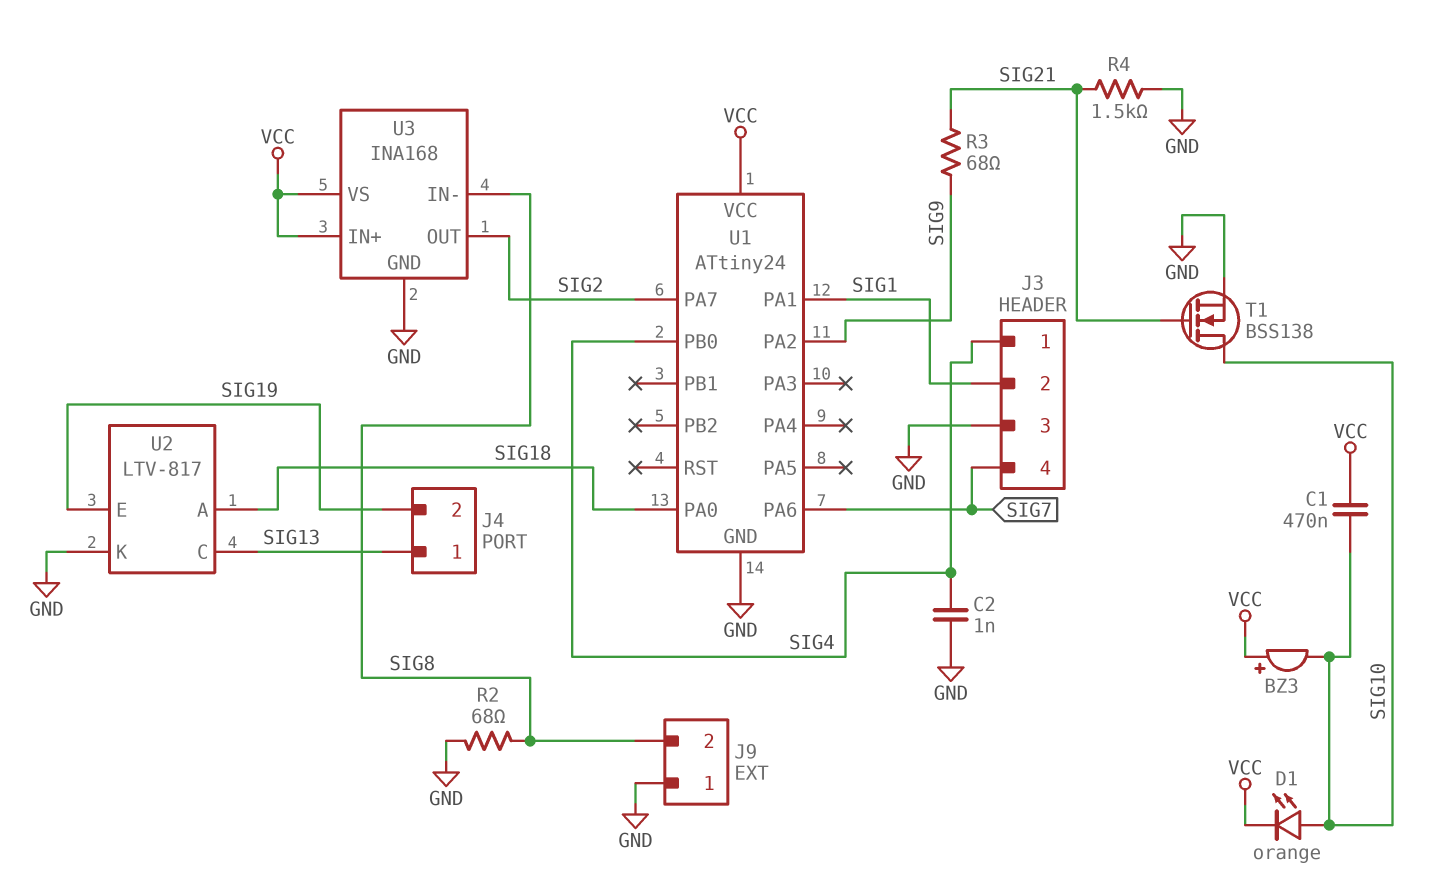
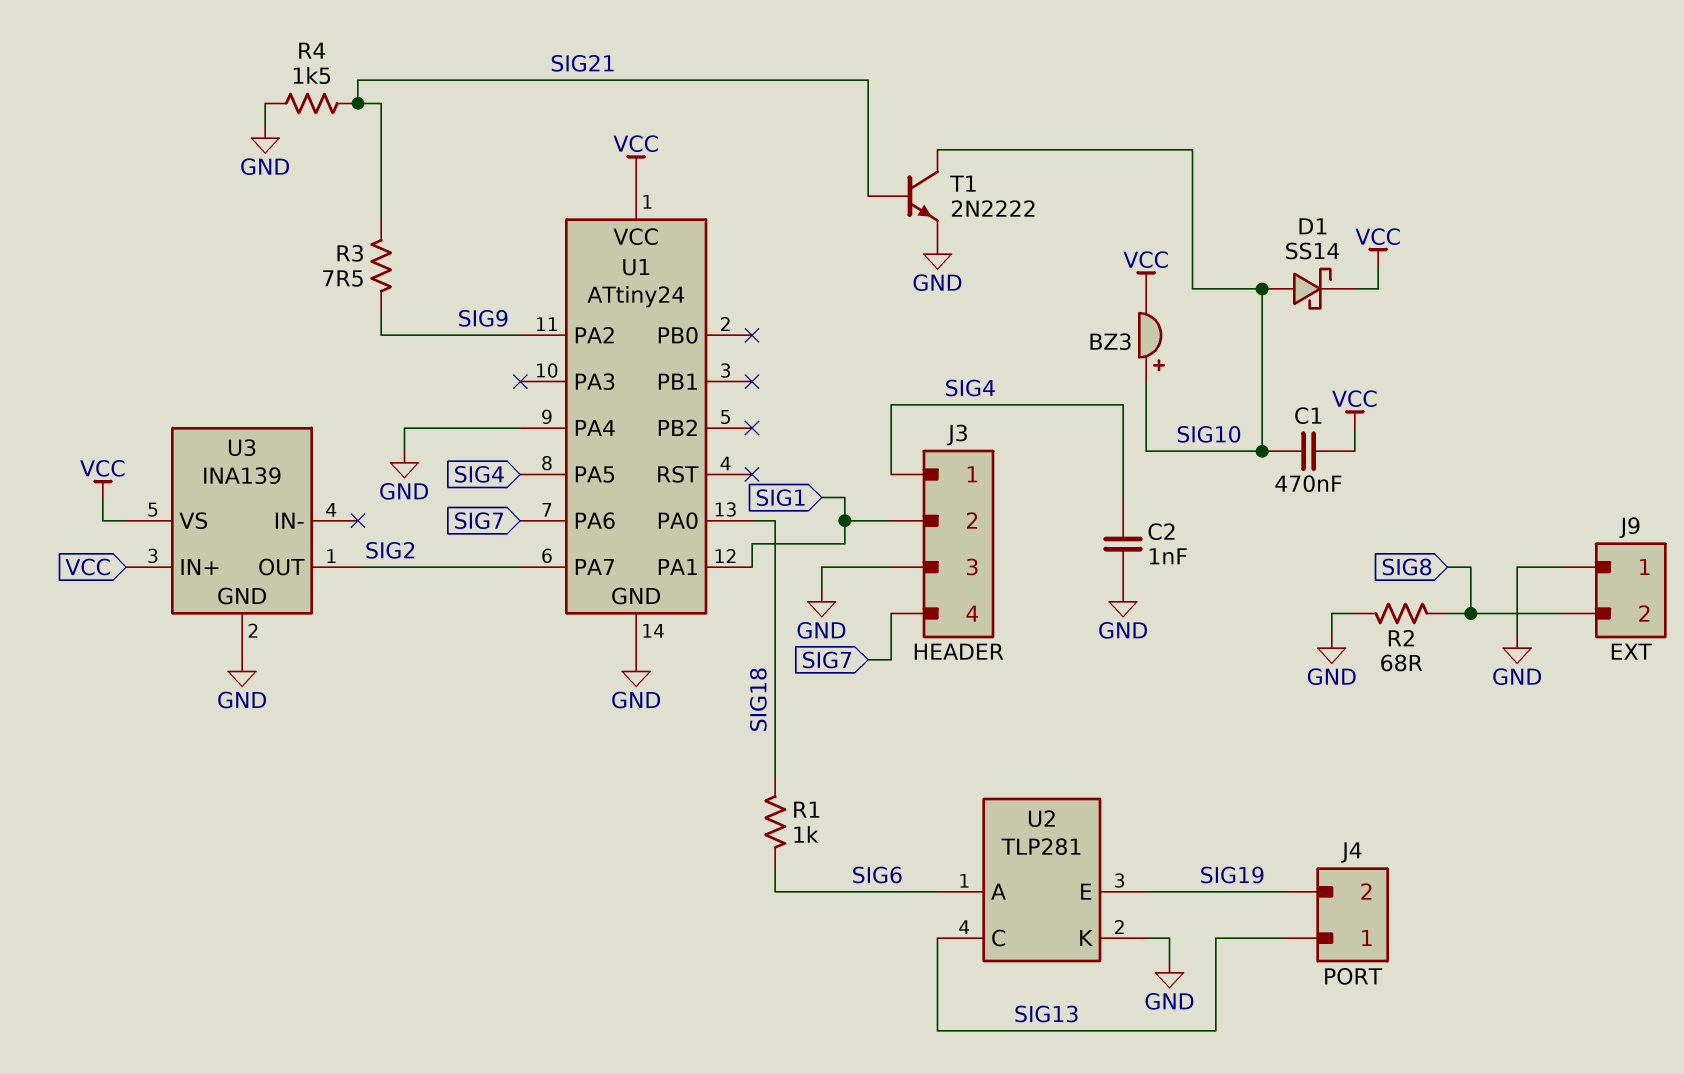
BZ3: buzzer (plus VCC, minus SIG10) -> buzzer (plus SIG10, minus VCC)
D1: LED orange (A SIG10, K VCC) -> schottky SS14 (A SIG10, K VCC)
R1: none -> 1k (SIG6, SIG18)
R3: 68 (SIG9, SIG21) -> 7.5 (SIG9, SIG21)
T1: NMOS BSS138 (G SIG21, D SIG10, S GND) -> NPN 2N2222 (B SIG21, C SIG10, E GND)
U1 pin PA4: none -> GND
U1 pin PA5: none -> SIG4
U1 pin PB0: SIG4 -> none
U2: LTV-817 -> TLP281
U2 pin A: SIG18 -> SIG6
U3: INA168 -> INA139
U3 pin IN-: SIG8 -> none

